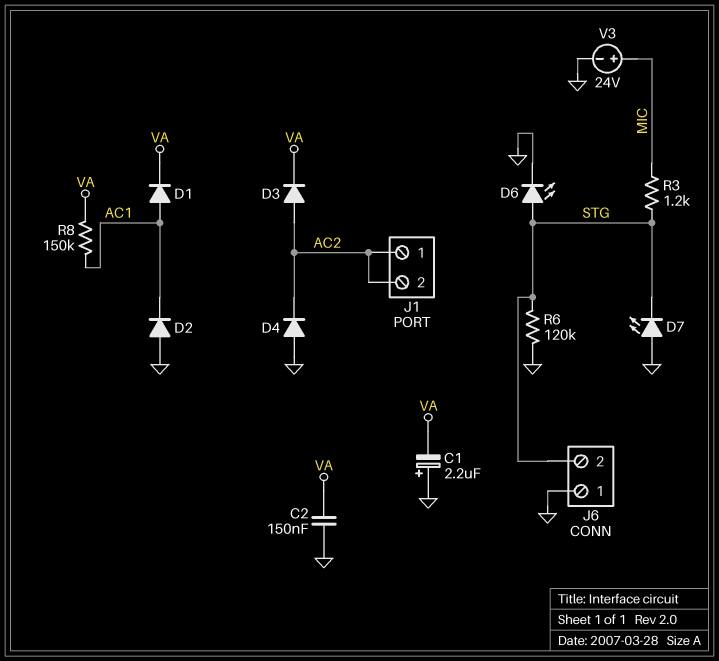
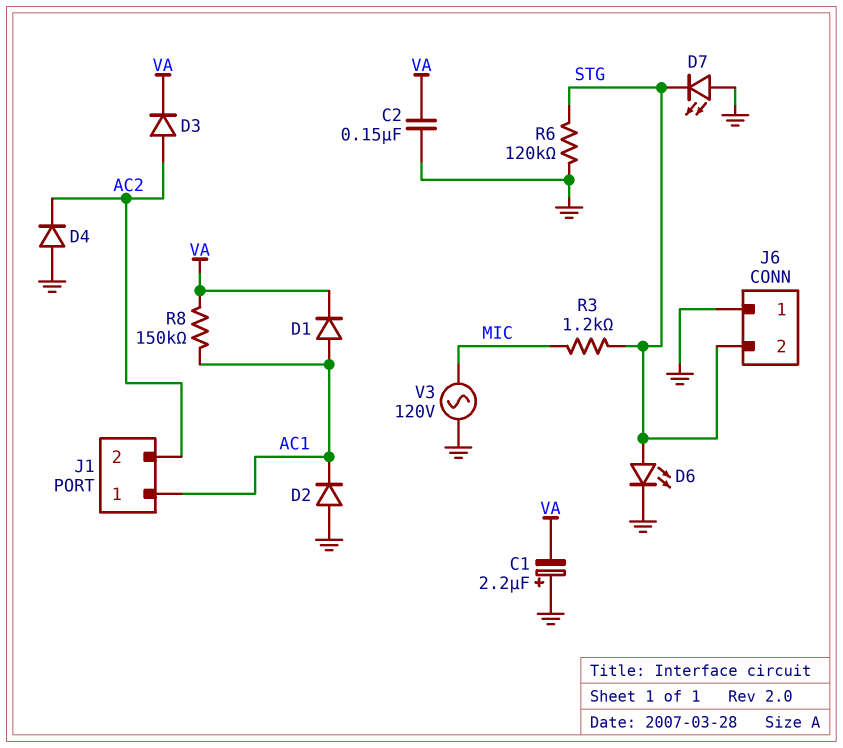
J1 pin 1: AC2 -> AC1
V3: 24V (plus MIC, minus GND) -> AC 120V (GND, MIC)

